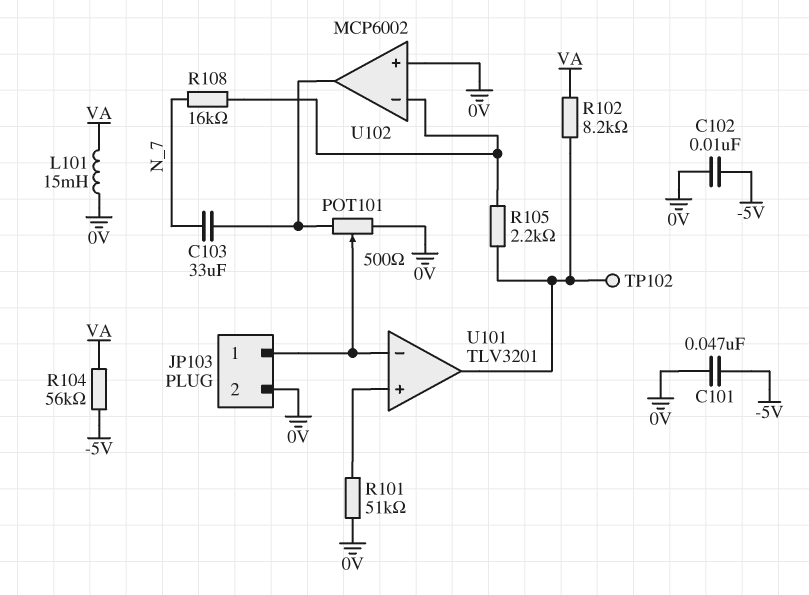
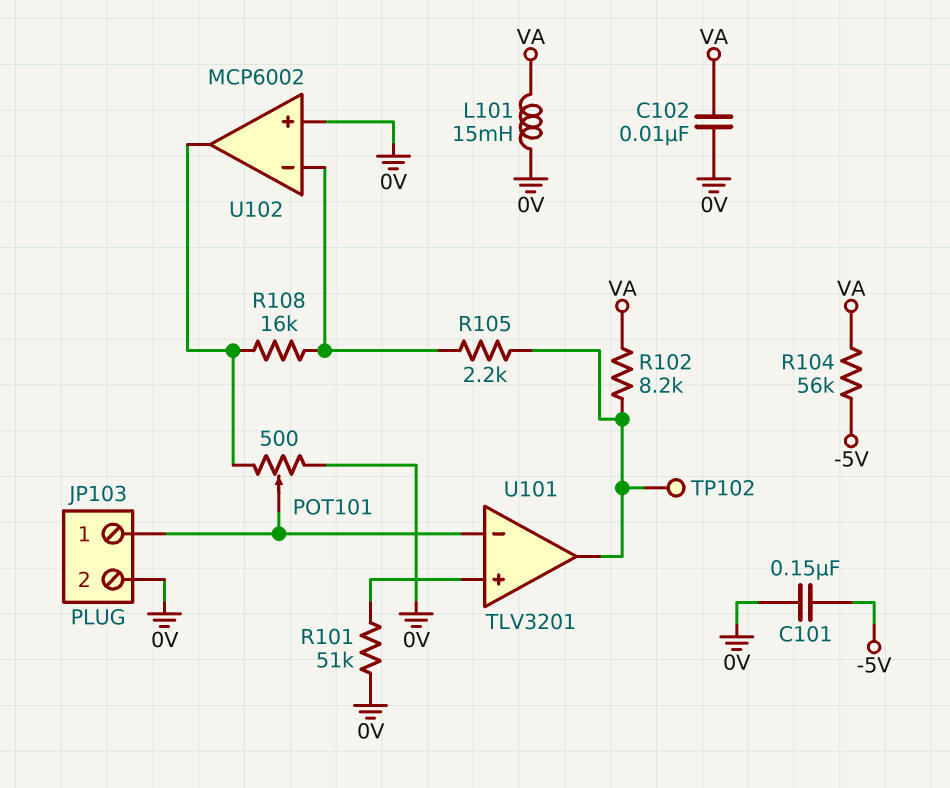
C101: 47nF (-5V, 0V) -> 150nF (-5V, 0V)
C102: 10nF (-5V, 0V) -> 10nF (0V, VA)
C103: 33uF (N_7, U102/out) -> none
R108: 16k (N_7, U102/in-) -> 16k (U102/in-, U102/out)

